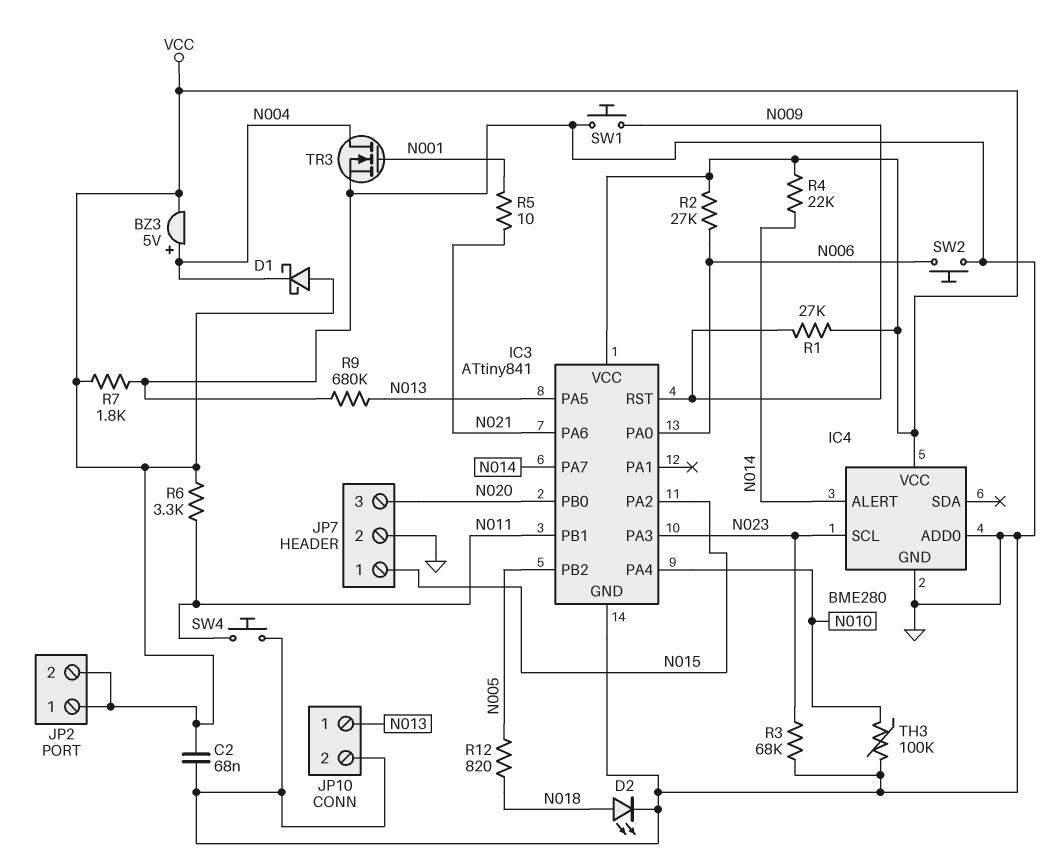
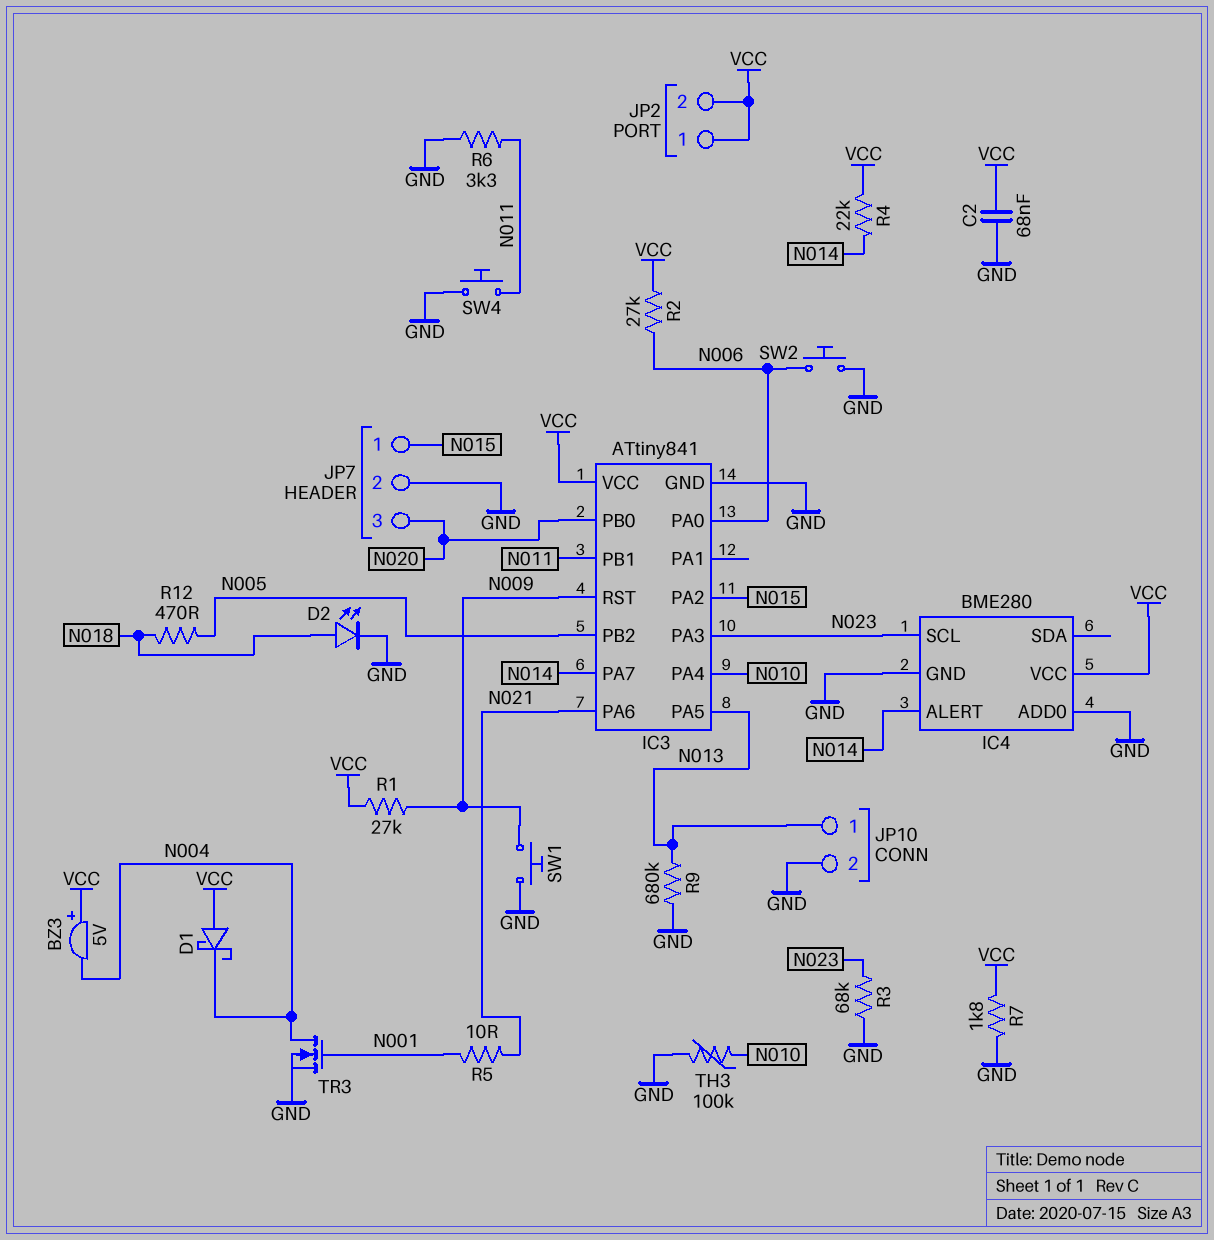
BZ3: buzzer 5V (plus N004, minus VCC) -> buzzer 5V (plus VCC, minus N004)
R6: 3.3k (N011, VCC) -> 3.3k (GND, N011)
R12: 820 (N005, N018) -> 470 (N005, N018)

